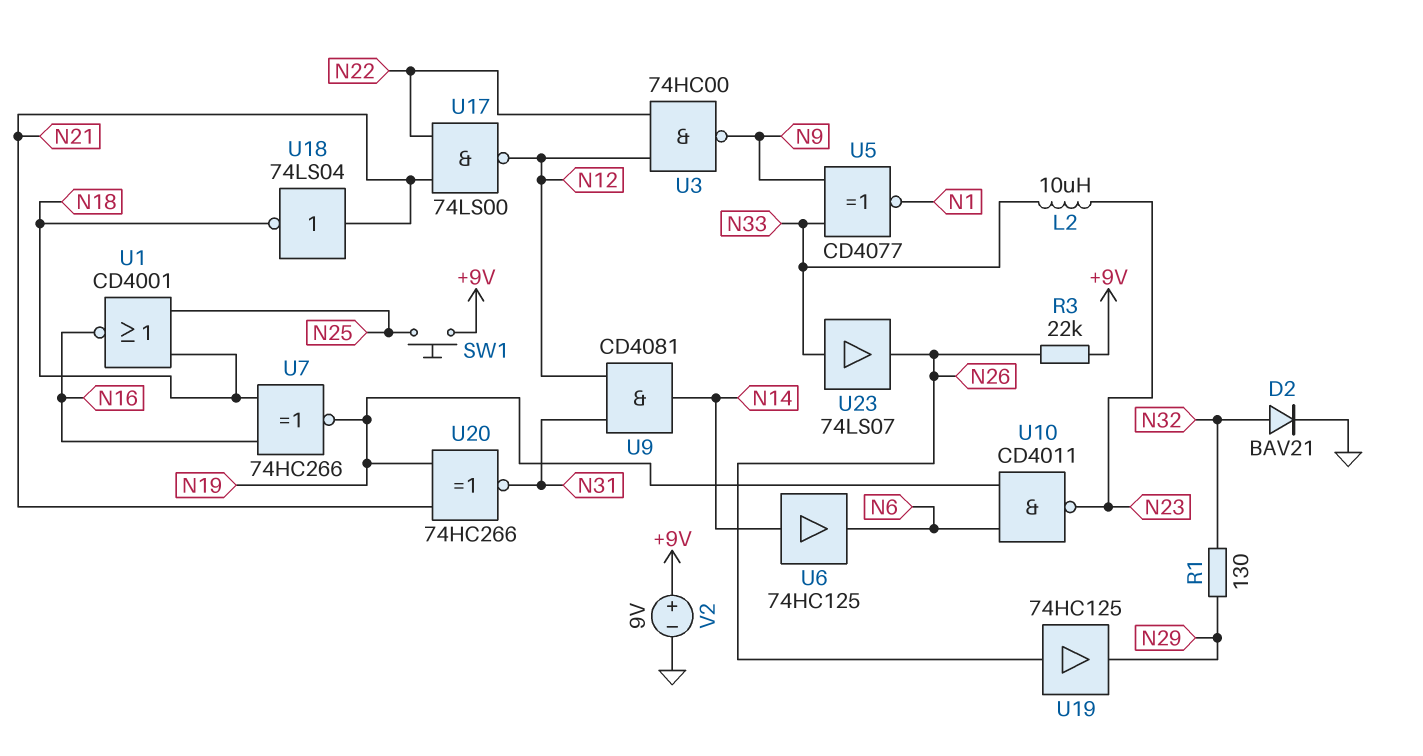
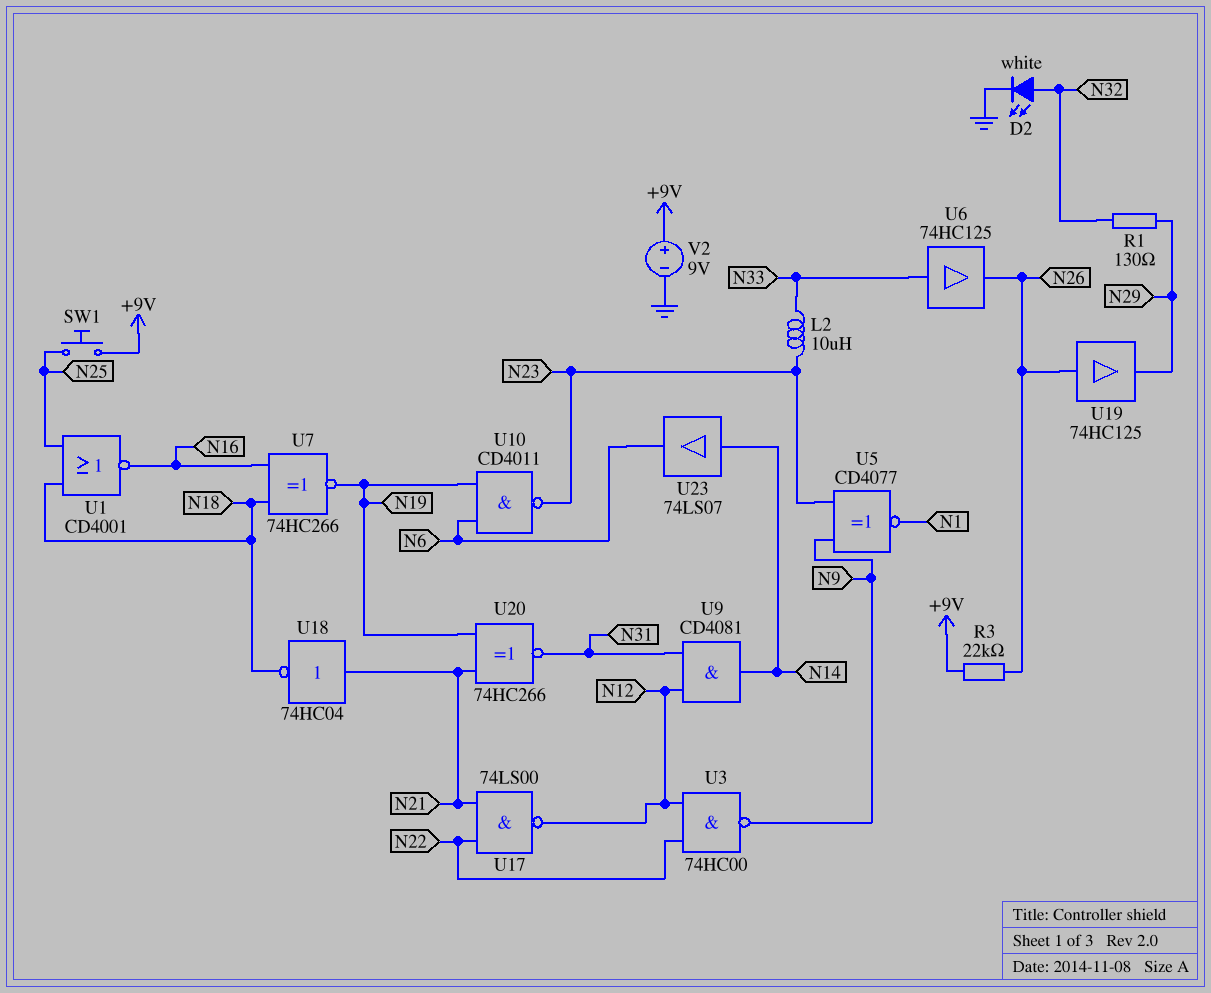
D2: diode BAV21 (A N32, K GND) -> LED white (A N32, K GND)
U5: XNOR CD4077 (in N9, in N33, out N1) -> XNOR CD4077 (in N9, in N23, out N1)
U6: buffer 74HC125 (in N14, out N6) -> buffer 74HC125 (in N33, out N26)
U18: NOT 74LS04 (in N21, out N18) -> NOT 74HC04 (in N21, out N18)
U23: buffer 74LS07 (in N33, out N26) -> buffer 74LS07 (in N14, out N6)

